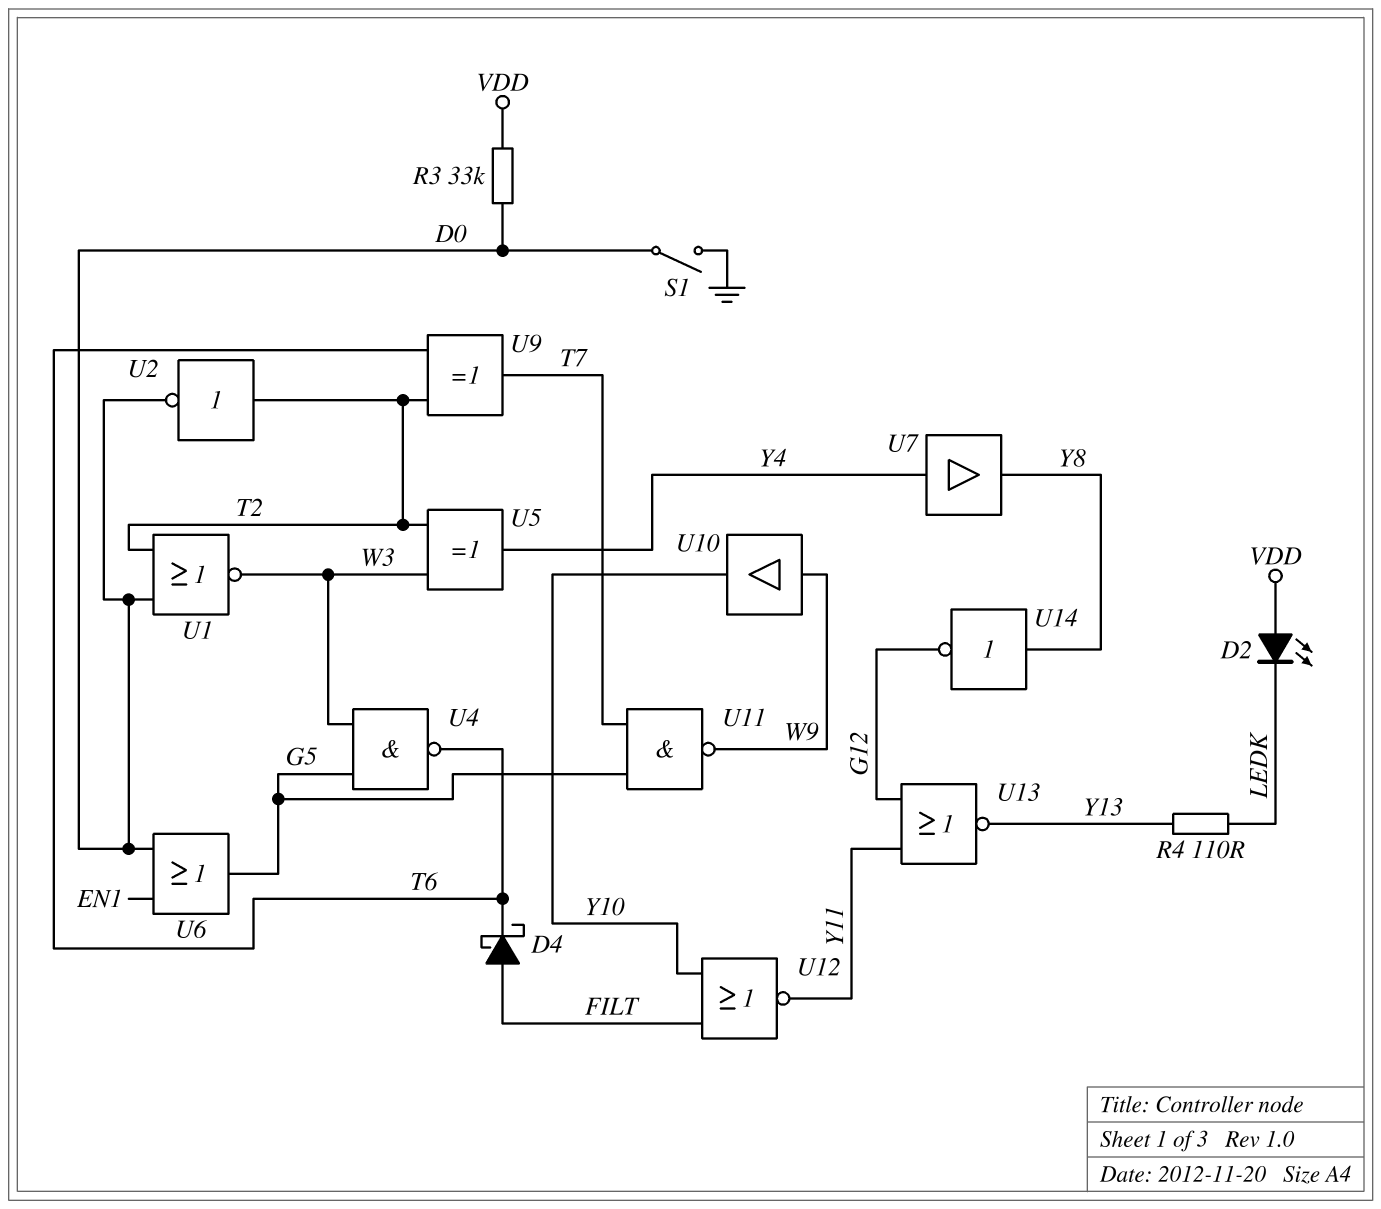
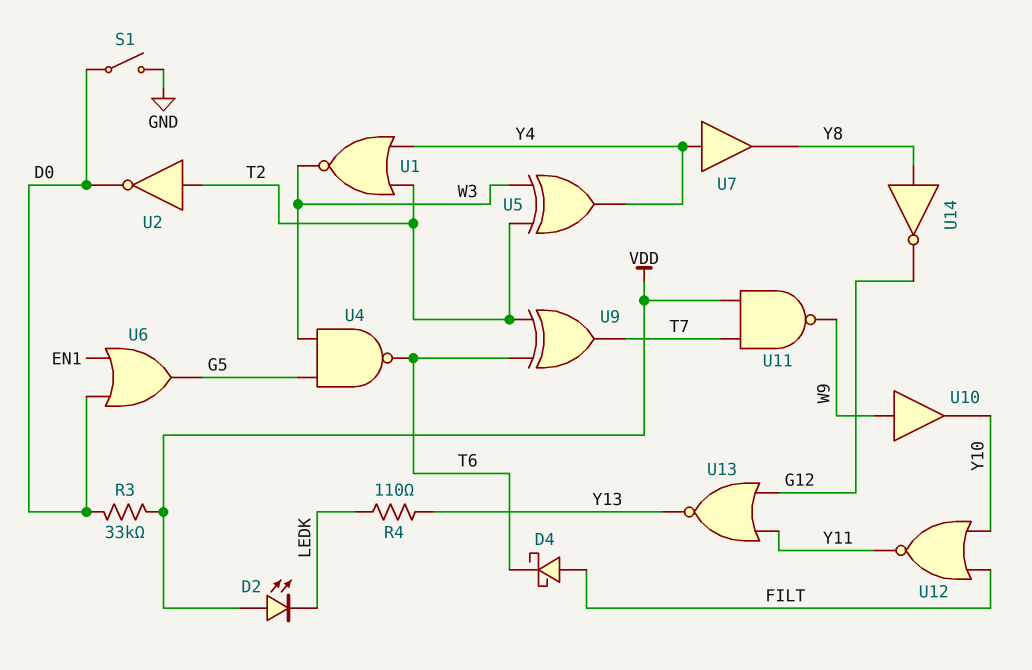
U1: NOR (in D0, in T2, out W3) -> NOR (in T2, in Y4, out W3)
U11: NAND (in G5, in T7, out W9) -> NAND (in T7, in VDD, out W9)

